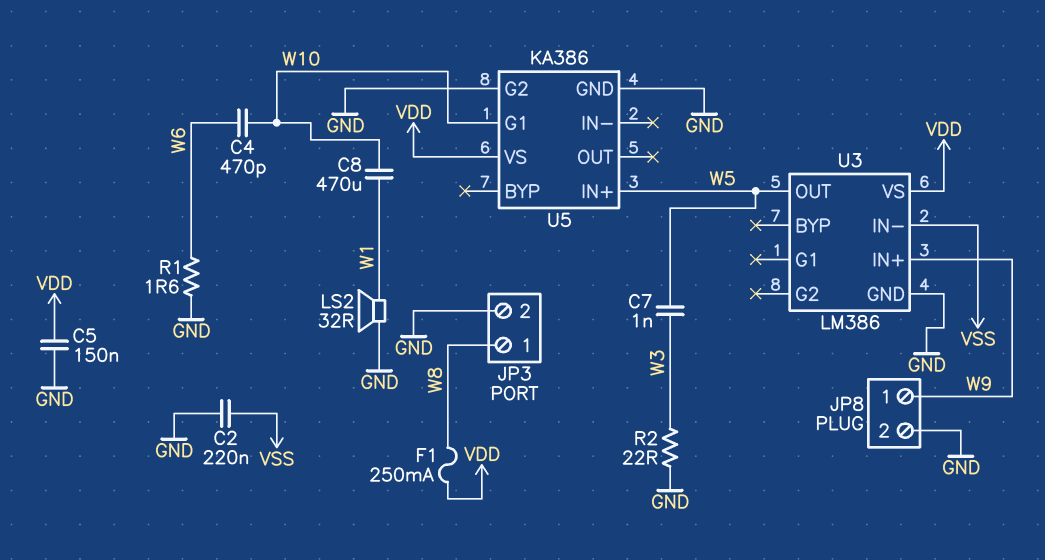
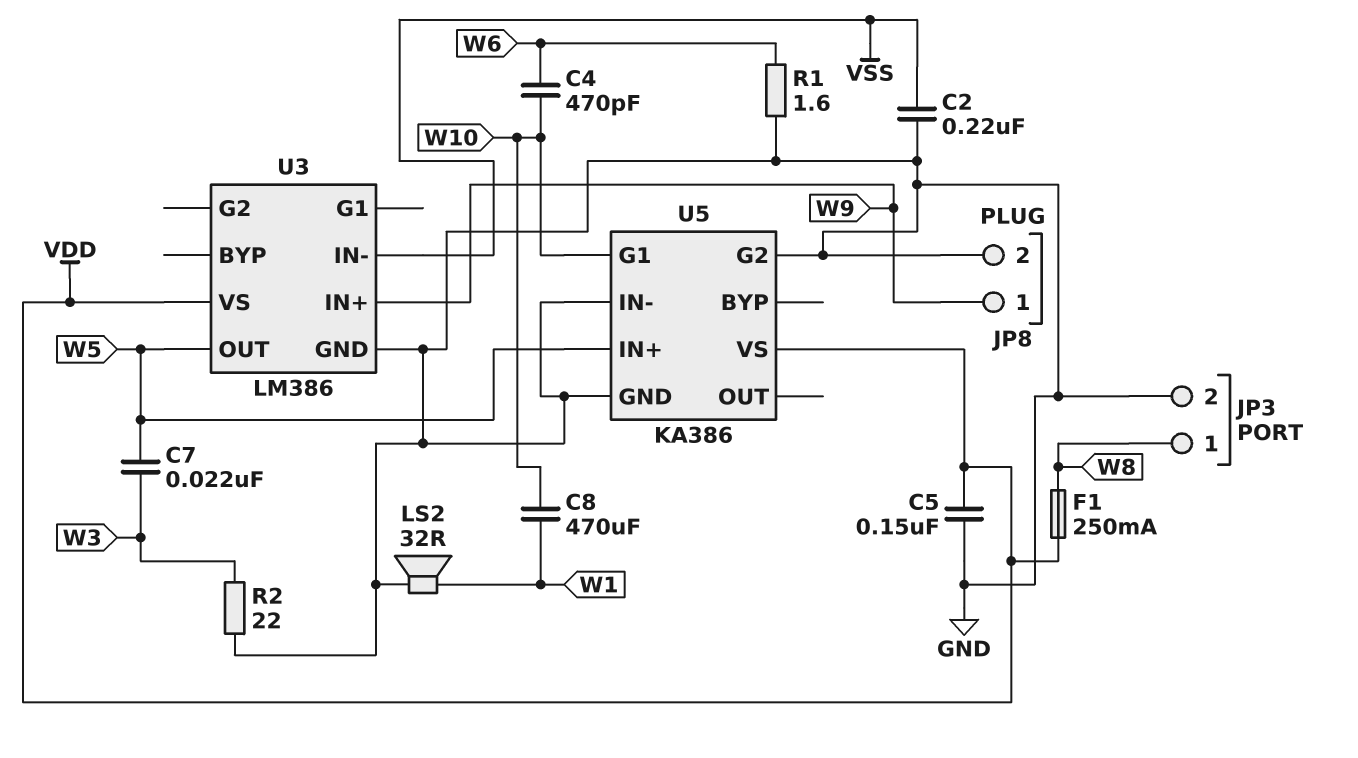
C7: 1nF (W3, W5) -> 22nF (W3, W5)
U5 pin IN-: none -> GND

